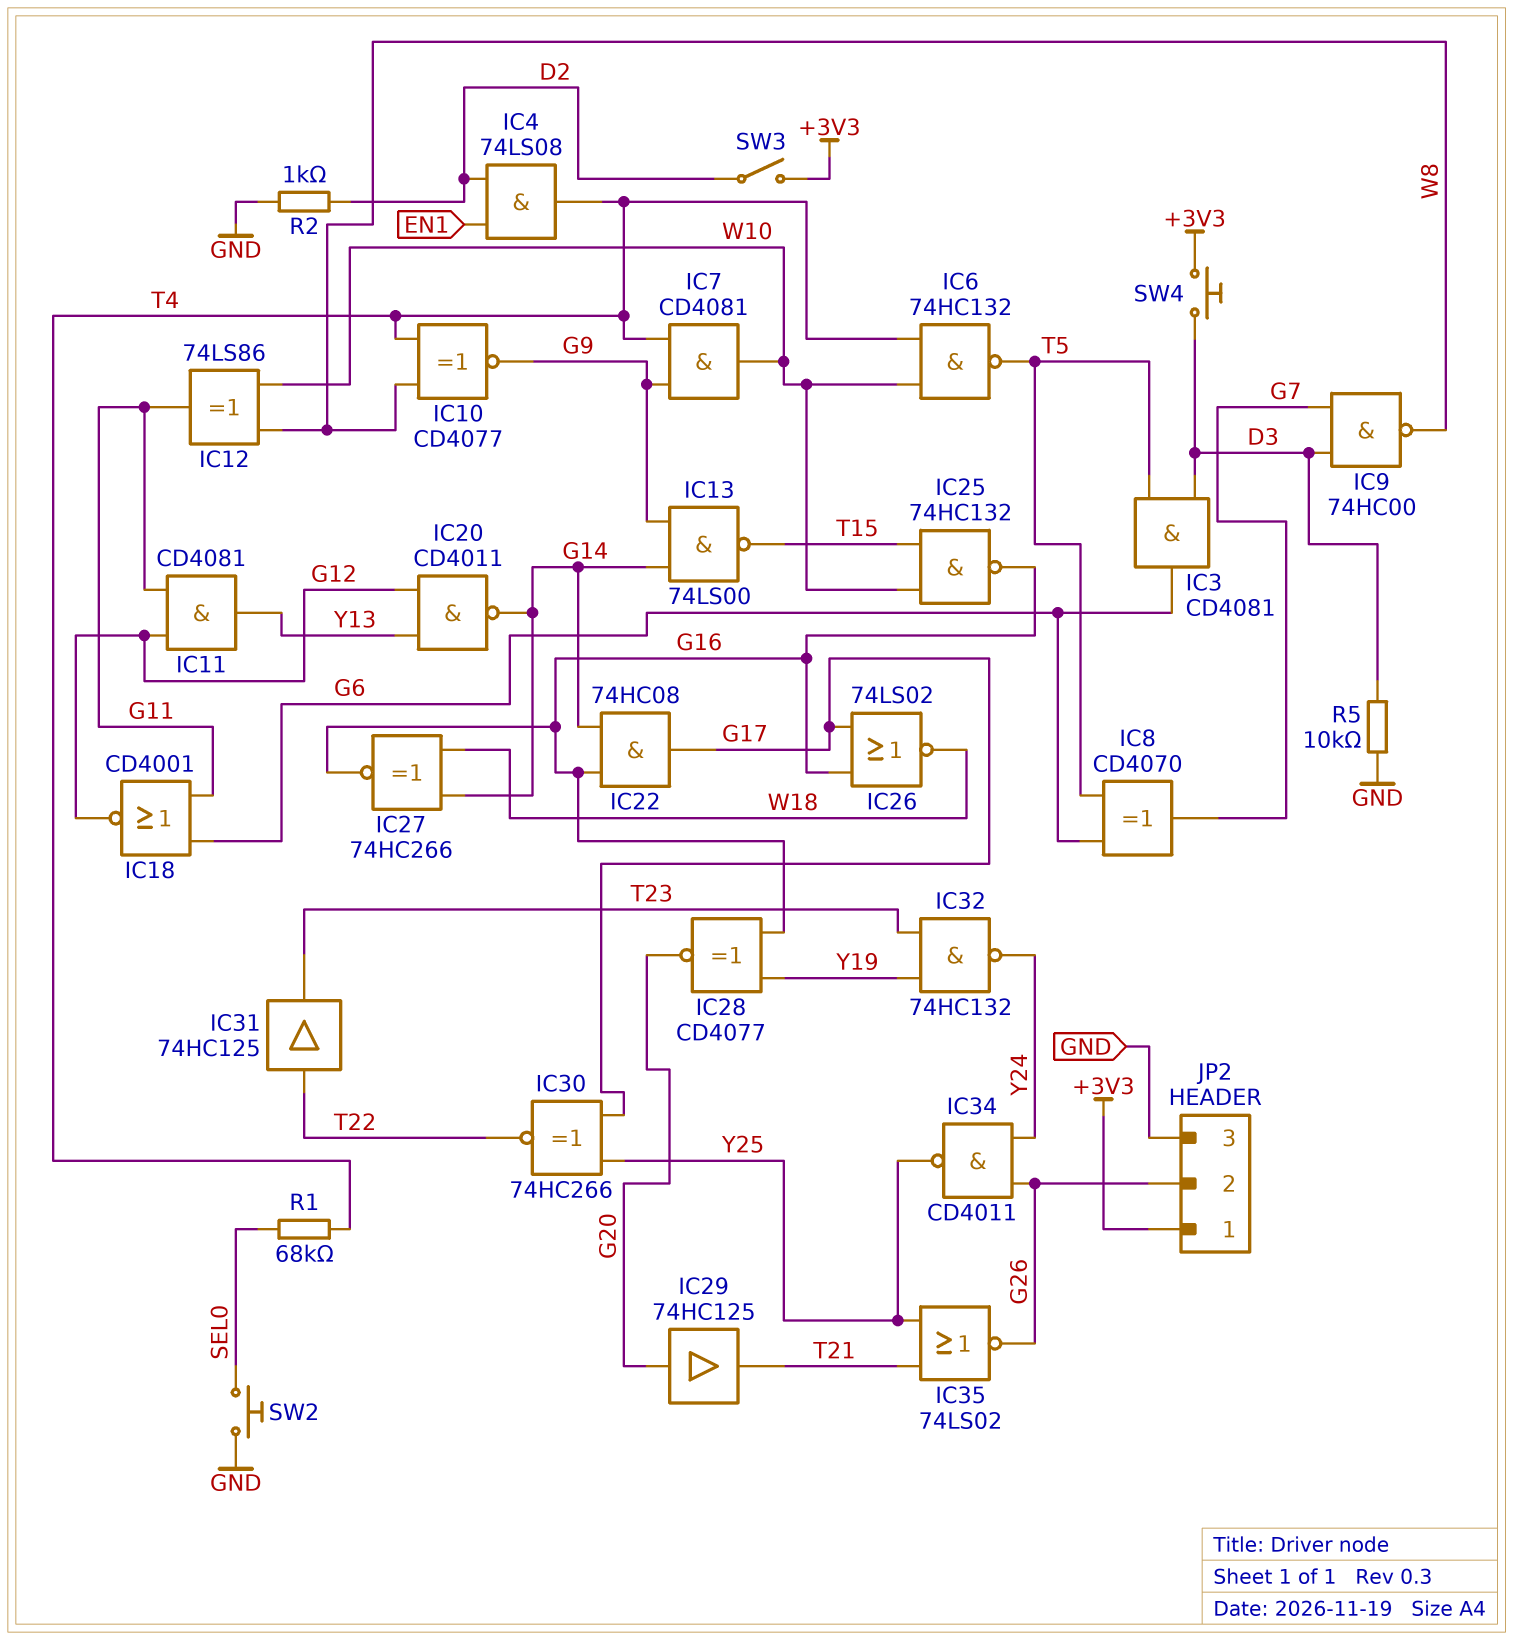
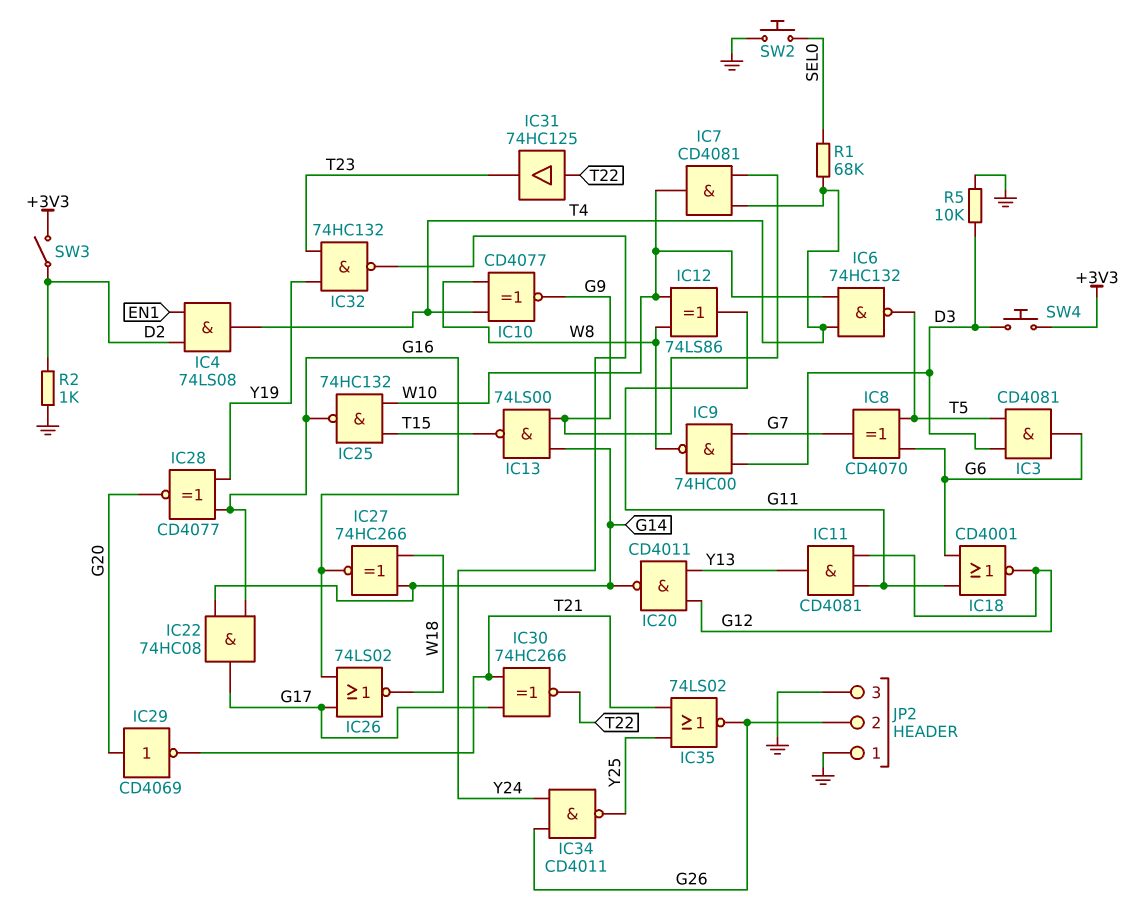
IC29: buffer 74HC125 (in G20, out T21) -> NOT CD4069 (in G20, out T21)
IC30: XNOR 74HC266 (in G17, in Y25, out T22) -> XNOR 74HC266 (in G17, in T21, out T22)
JP2 pin 1: +3V3 -> GND

